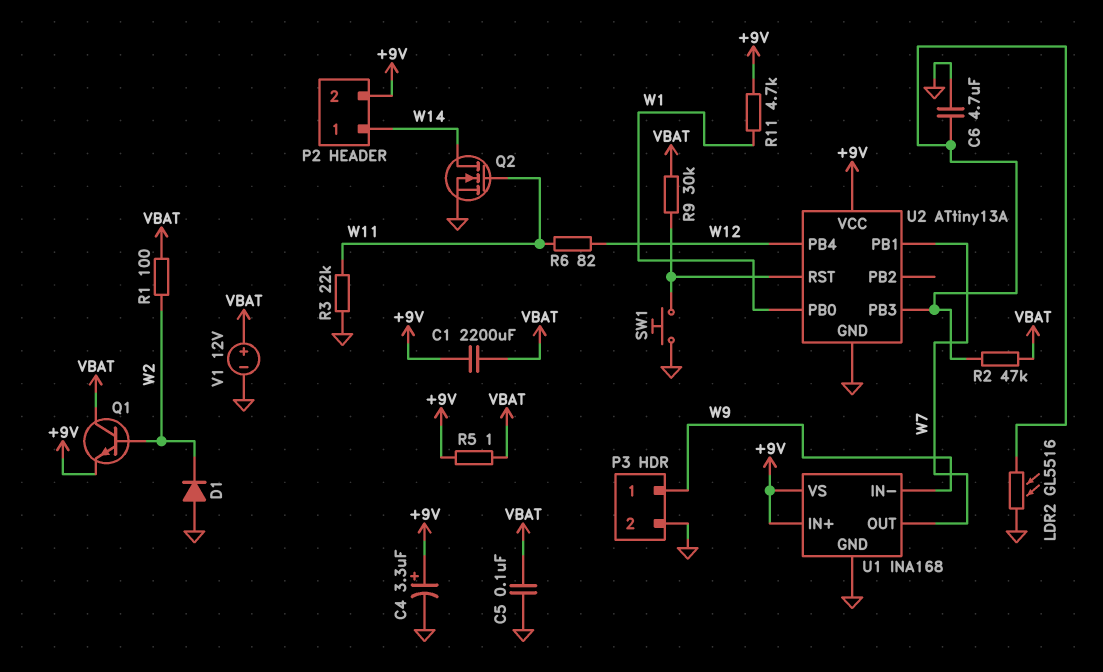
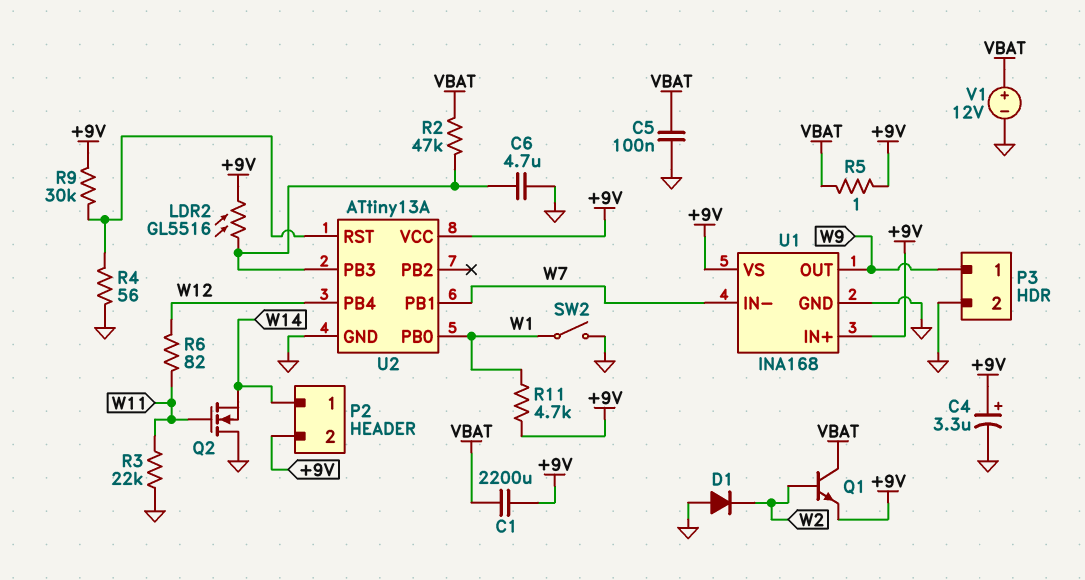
LDR2: GL5516 (GND, U2/PB3) -> GL5516 (+9V, U2/PB3)
Q2: NMOS (G W11, D W14, S GND) -> NMOS (G W11, D GND, S W14)
R1: 100 (VBAT, W2) -> none
R4: none -> 56 (GND, U2/RST)
R9: 30k (U2/RST, VBAT) -> 30k (+9V, U2/RST)
SW1: button (GND, U2/RST) -> none
SW2: none -> switch (GND, W1)
U1 pin IN-: W9 -> W7
U1 pin OUT: W7 -> W9

